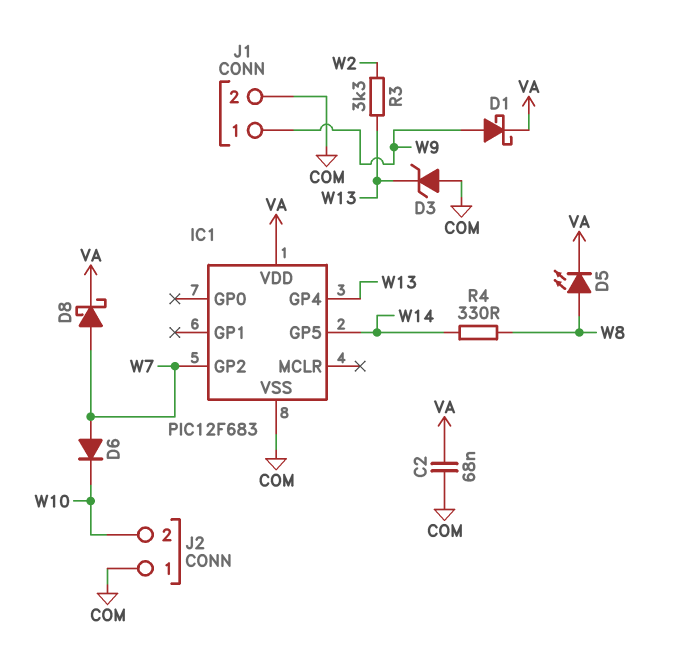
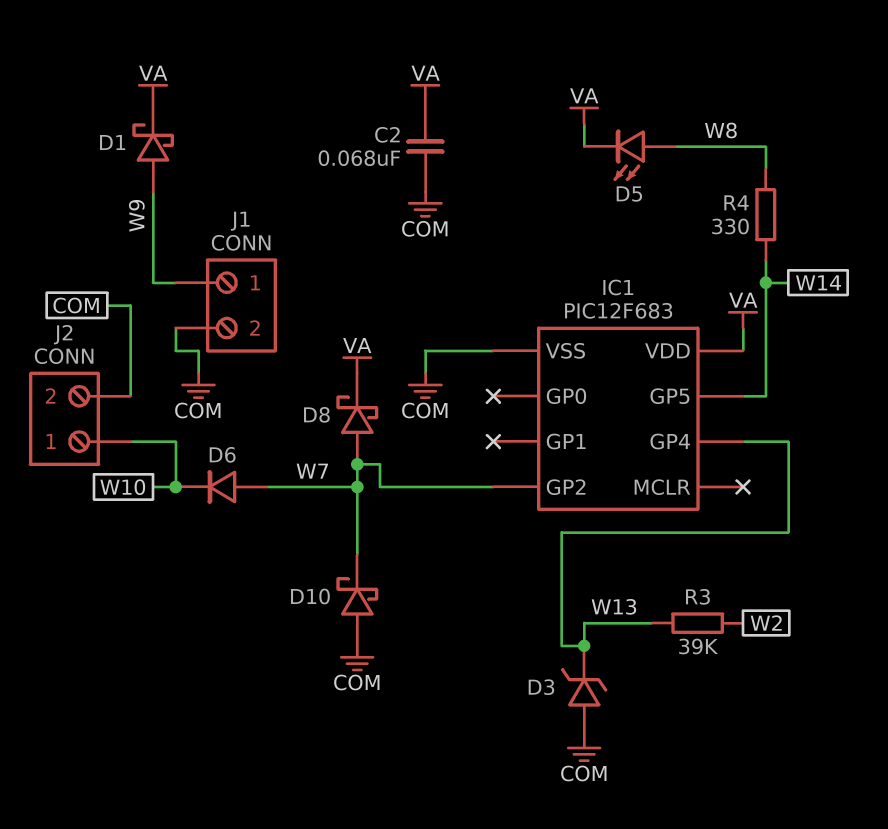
D10: none -> schottky (A COM, K W7)
J2 pin 1: COM -> W10
J2 pin 2: W10 -> COM
R3: 3.3k (W2, W13) -> 39k (W2, W13)

